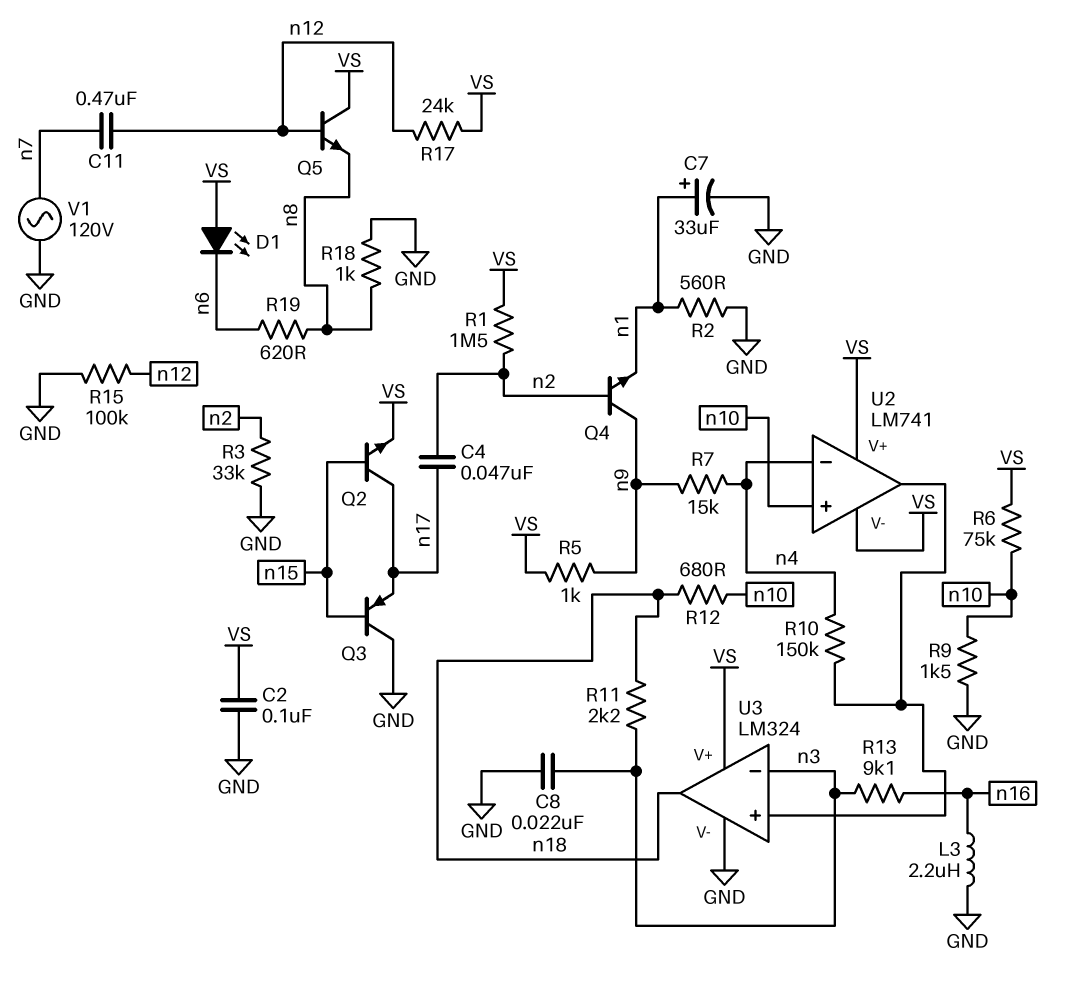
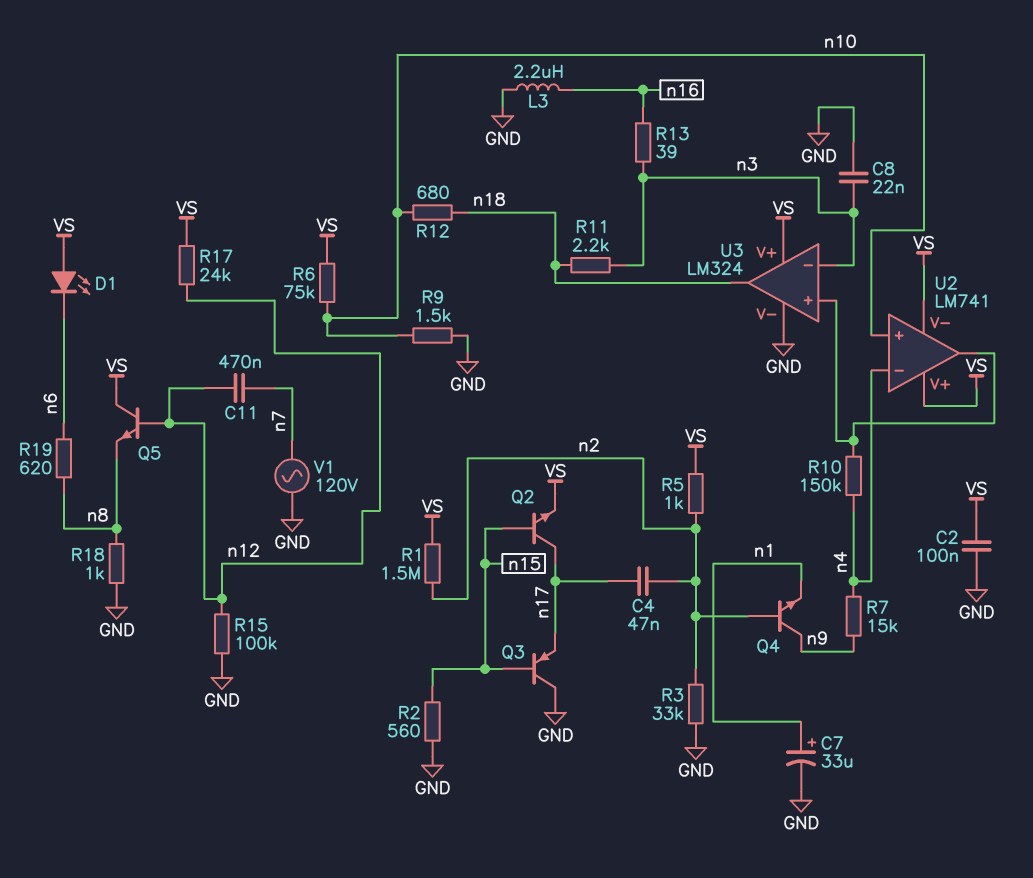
R2: 560 (GND, n1) -> 560 (GND, n15)
R5: 1k (VS, n9) -> 1k (VS, n2)
R13: 9.1k (n3, n16) -> 39 (n3, n16)

